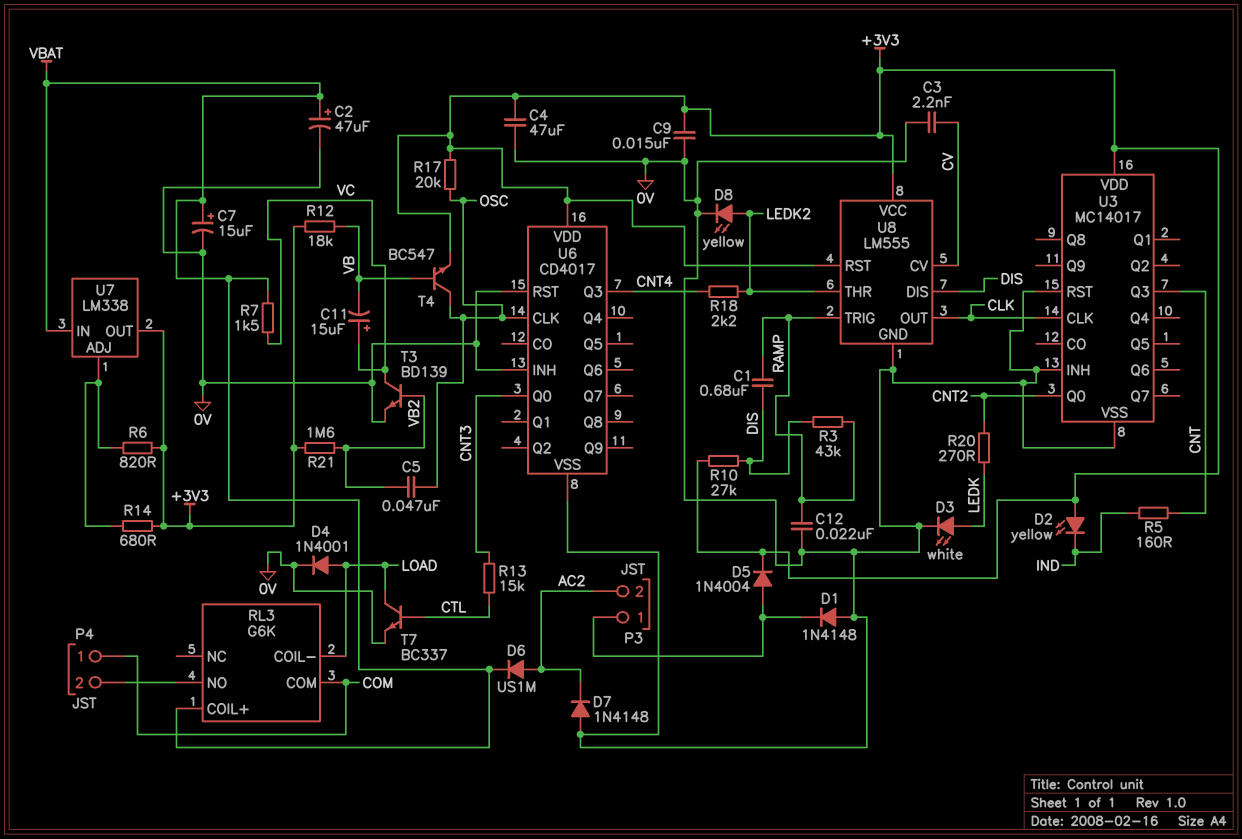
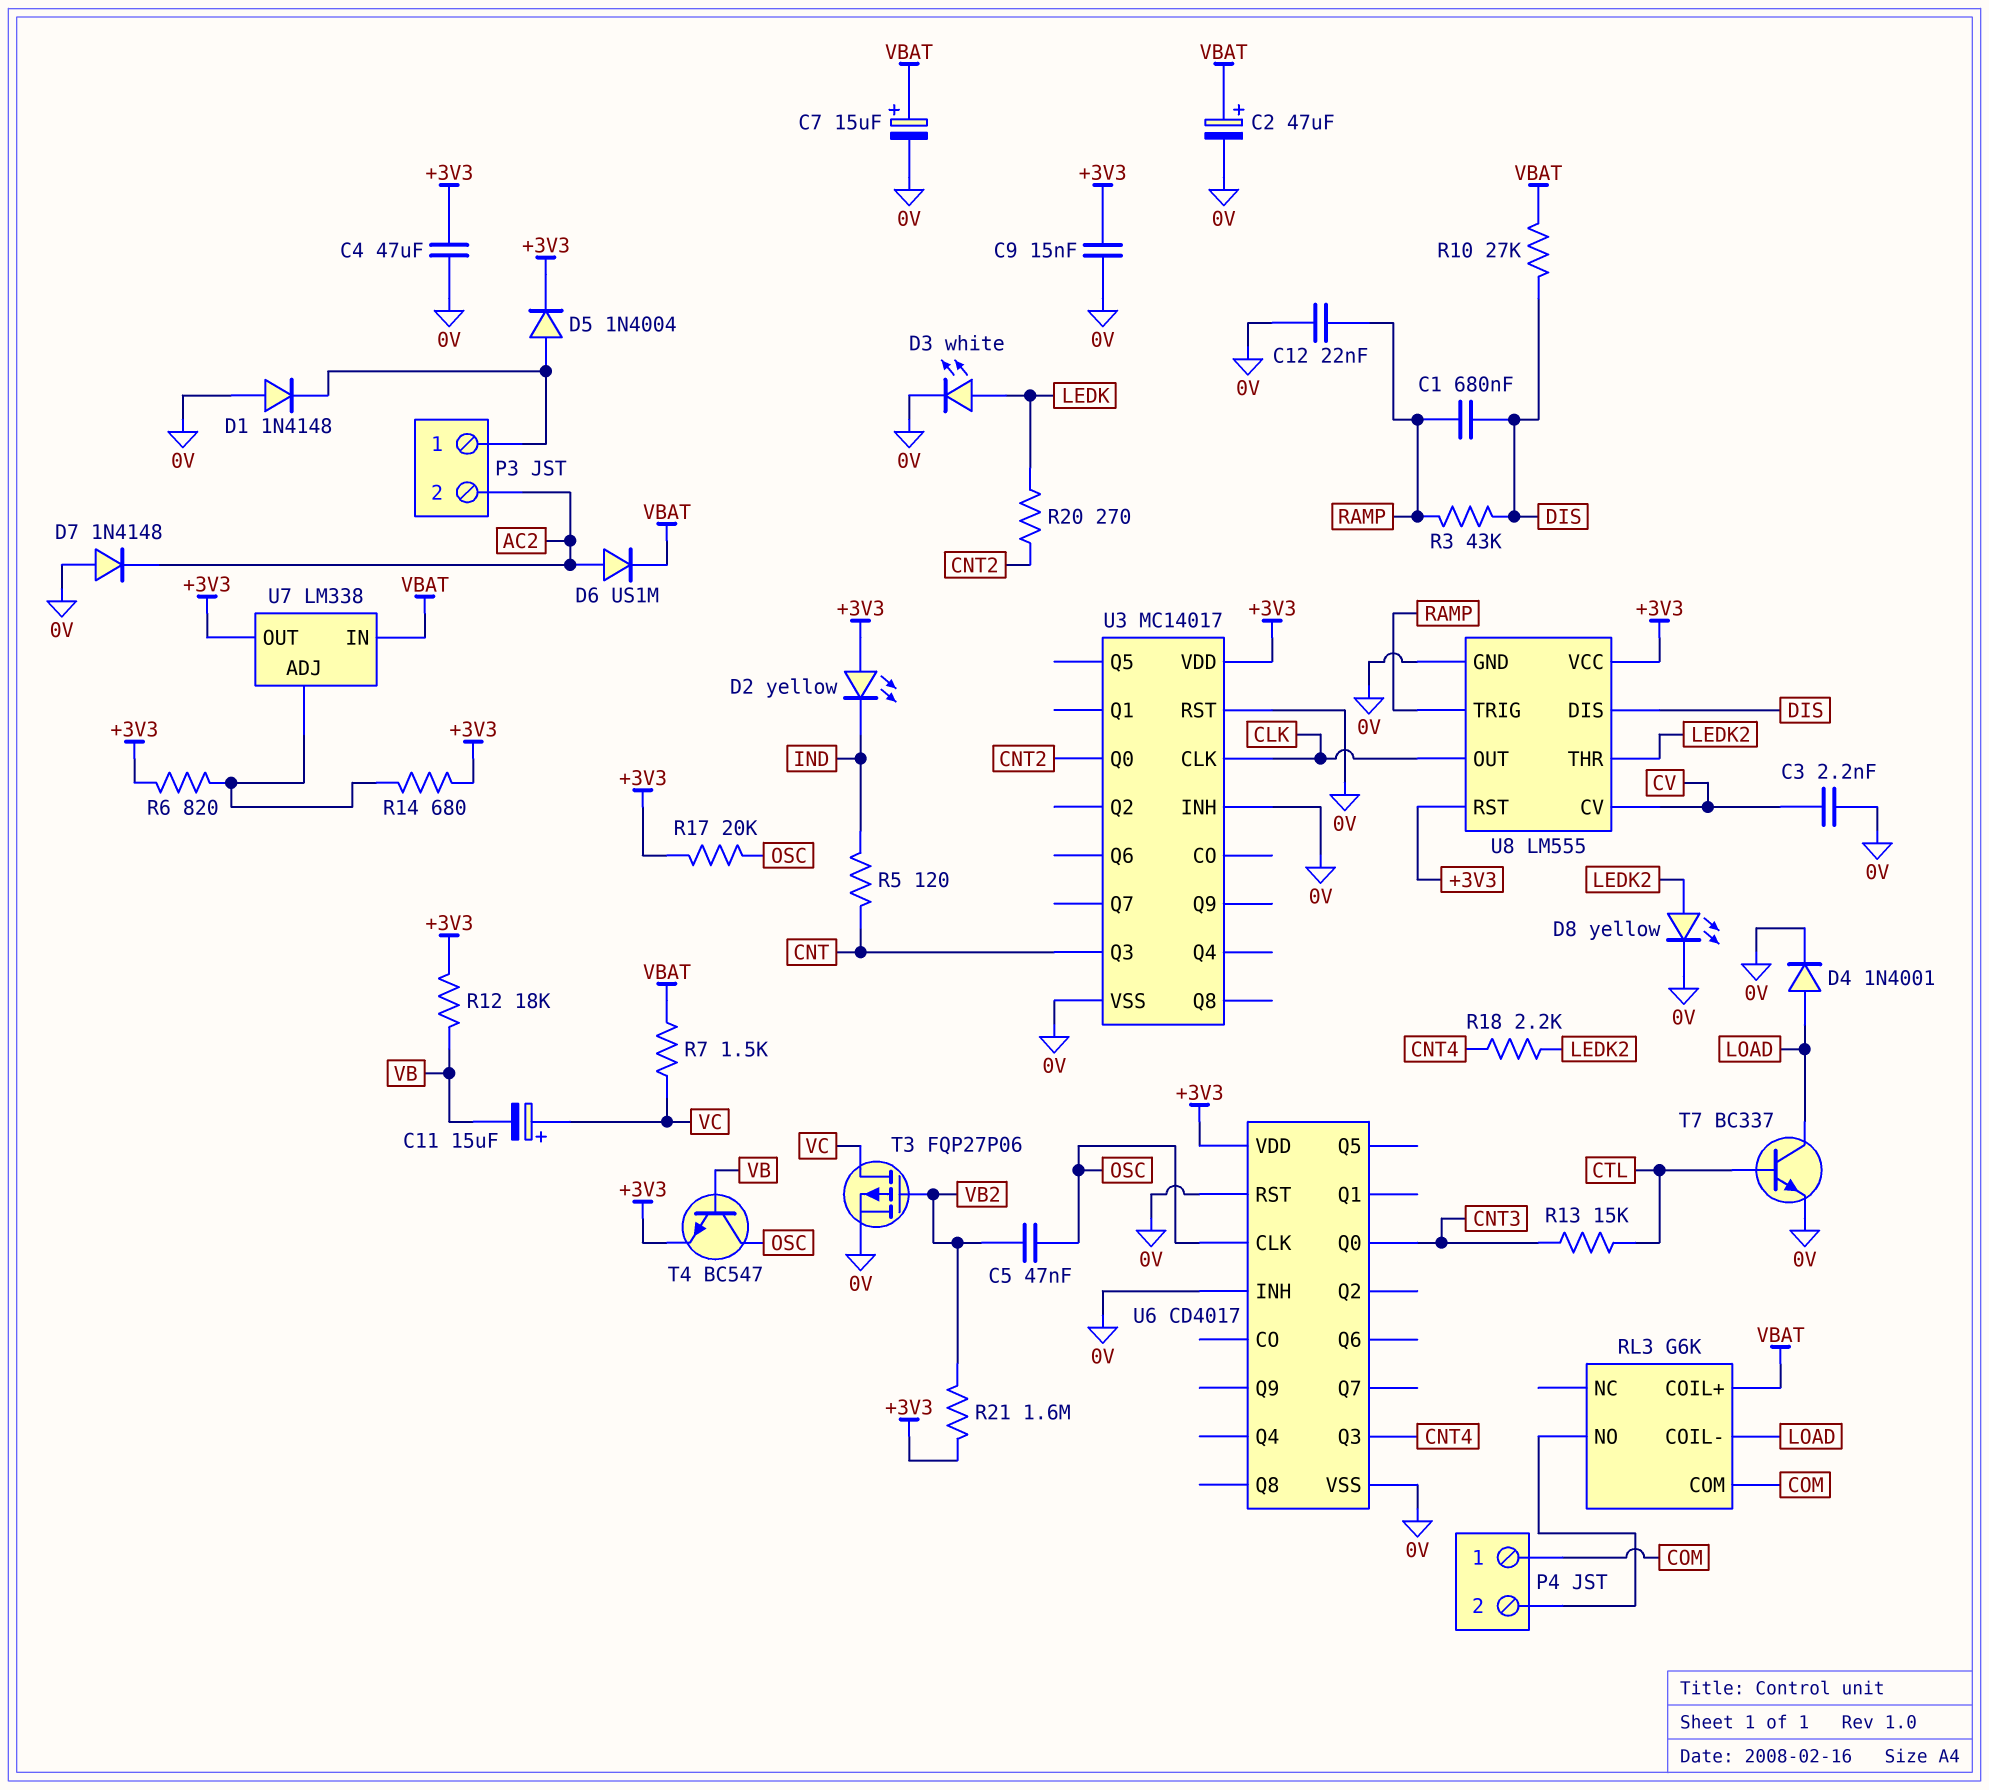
R5: 160 (CNT, IND) -> 120 (CNT, IND)
R10: 27k (+3V3, DIS) -> 27k (DIS, VBAT)
T3: NPN BD139 (B VB2, C VC, E 0V) -> PMOS FQP27P06 (G VB2, D VC, S 0V)

